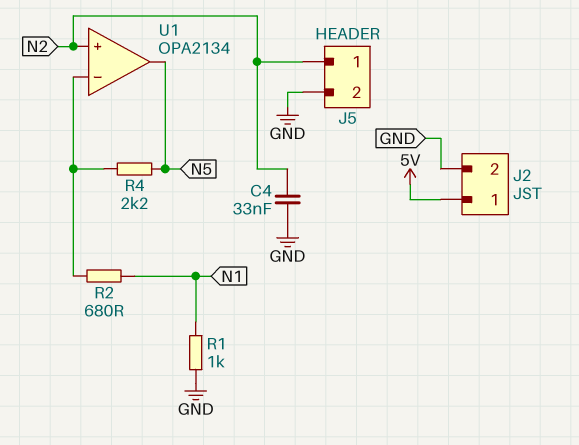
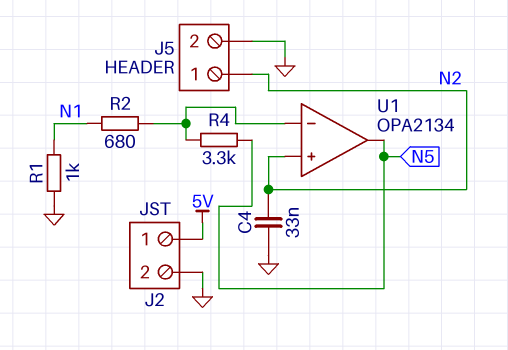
R4: 2.2k (N5, U1/in-) -> 3.3k (N5, U1/in-)

